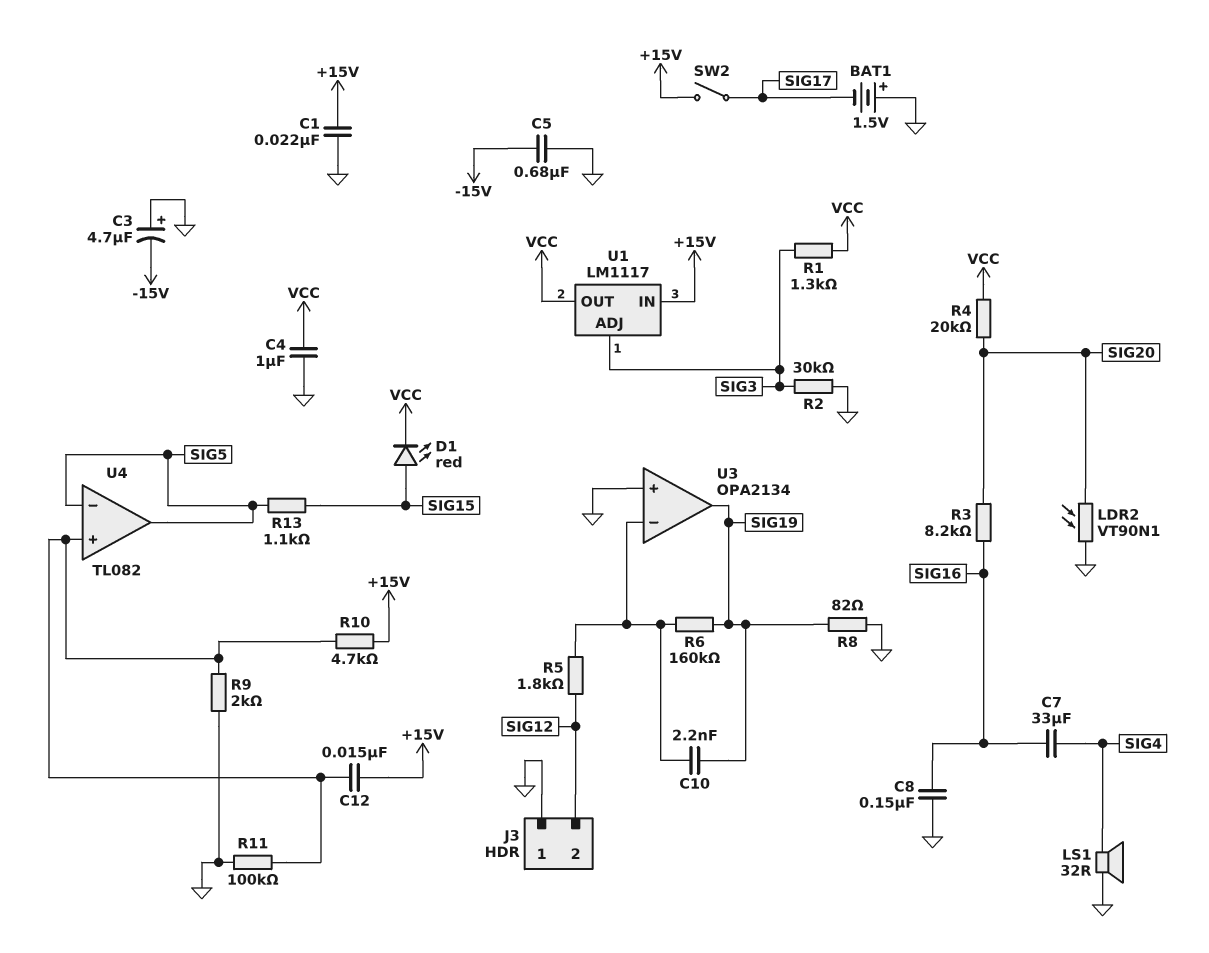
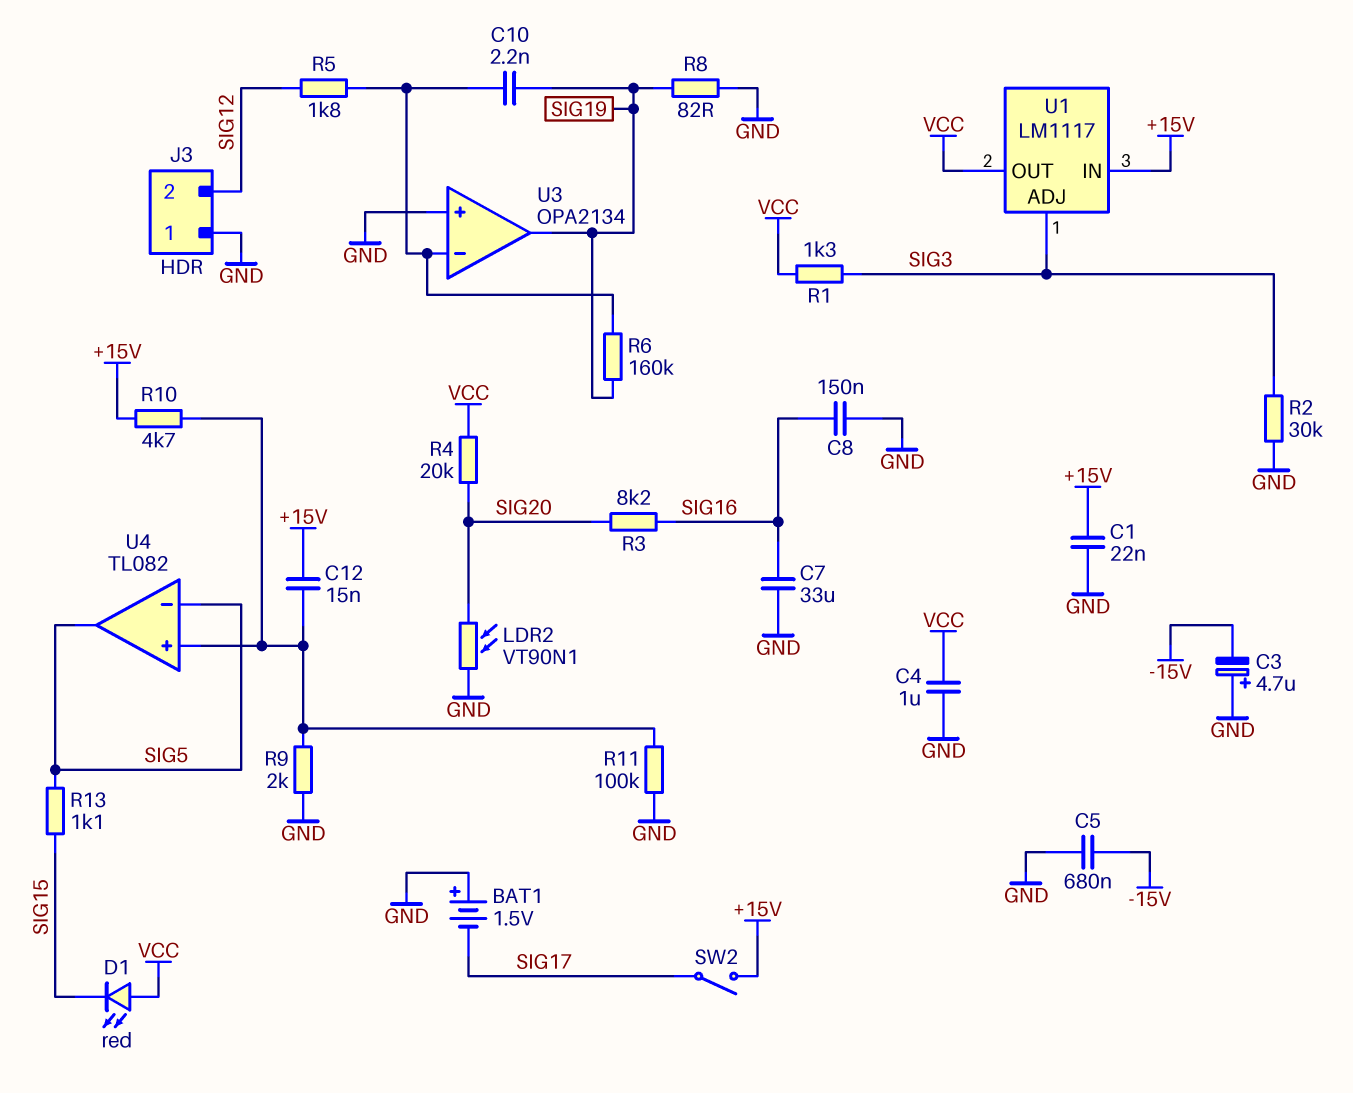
C7: 33uF (SIG4, SIG16) -> 33uF (GND, SIG16)
D1: LED red (A SIG15, K VCC) -> LED red (A VCC, K SIG15)
LS1: speaker 32R (GND, SIG4) -> none

